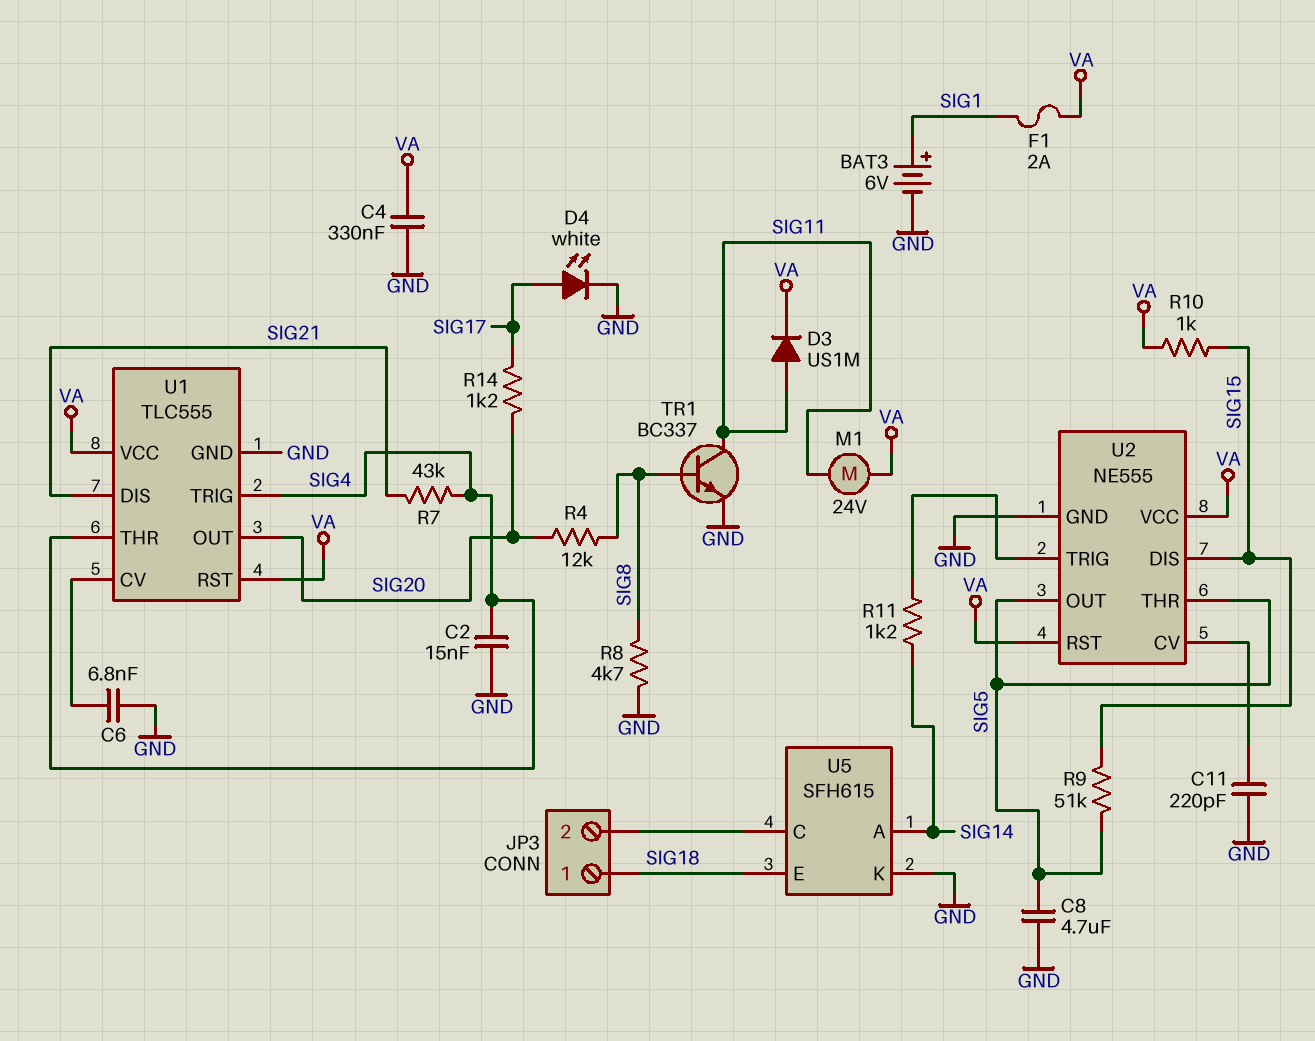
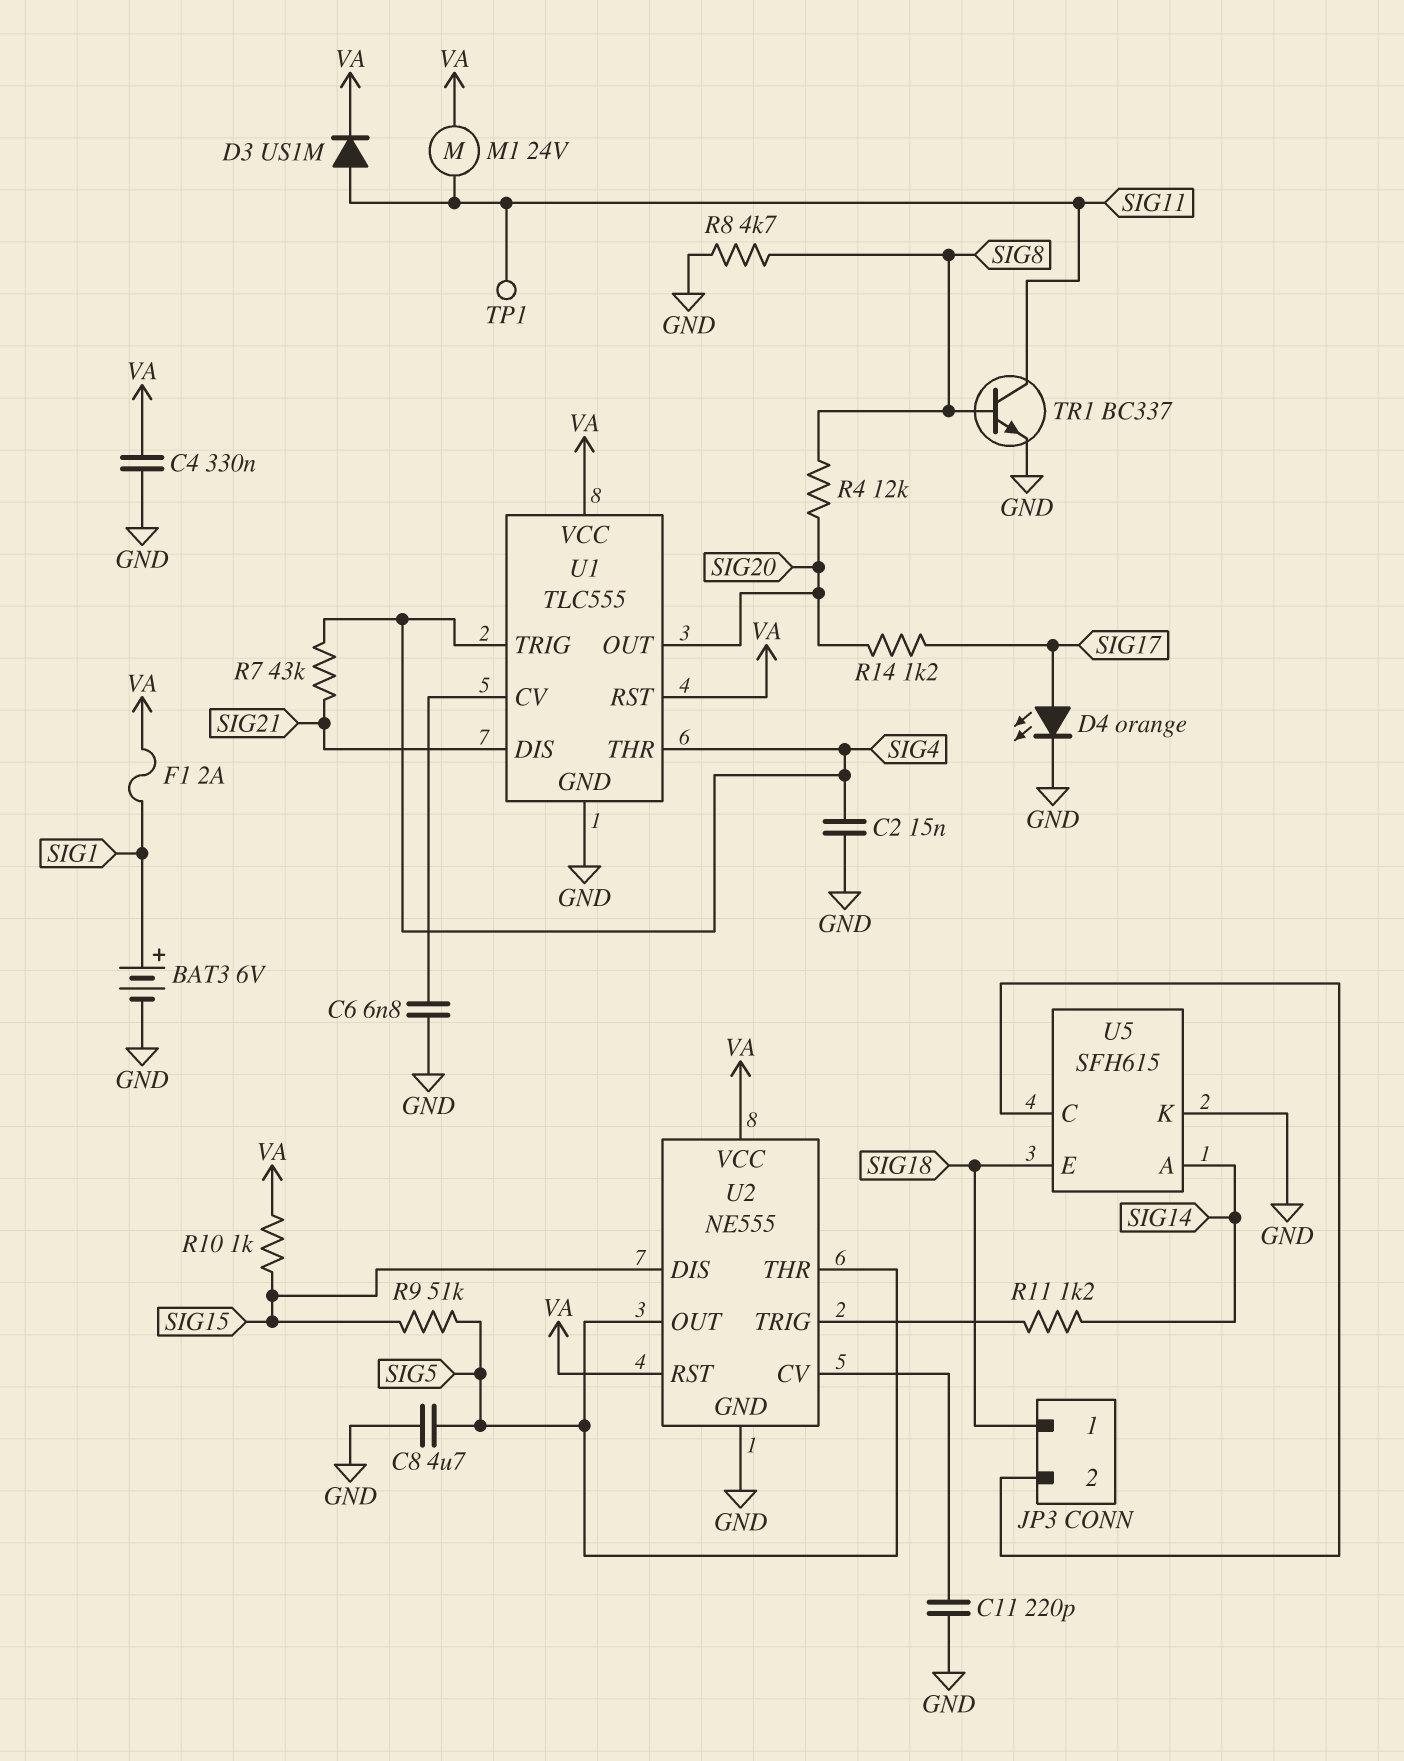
D4: LED white (A SIG17, K GND) -> LED orange (A SIG17, K GND)
TP1: none -> test point (SIG11)

